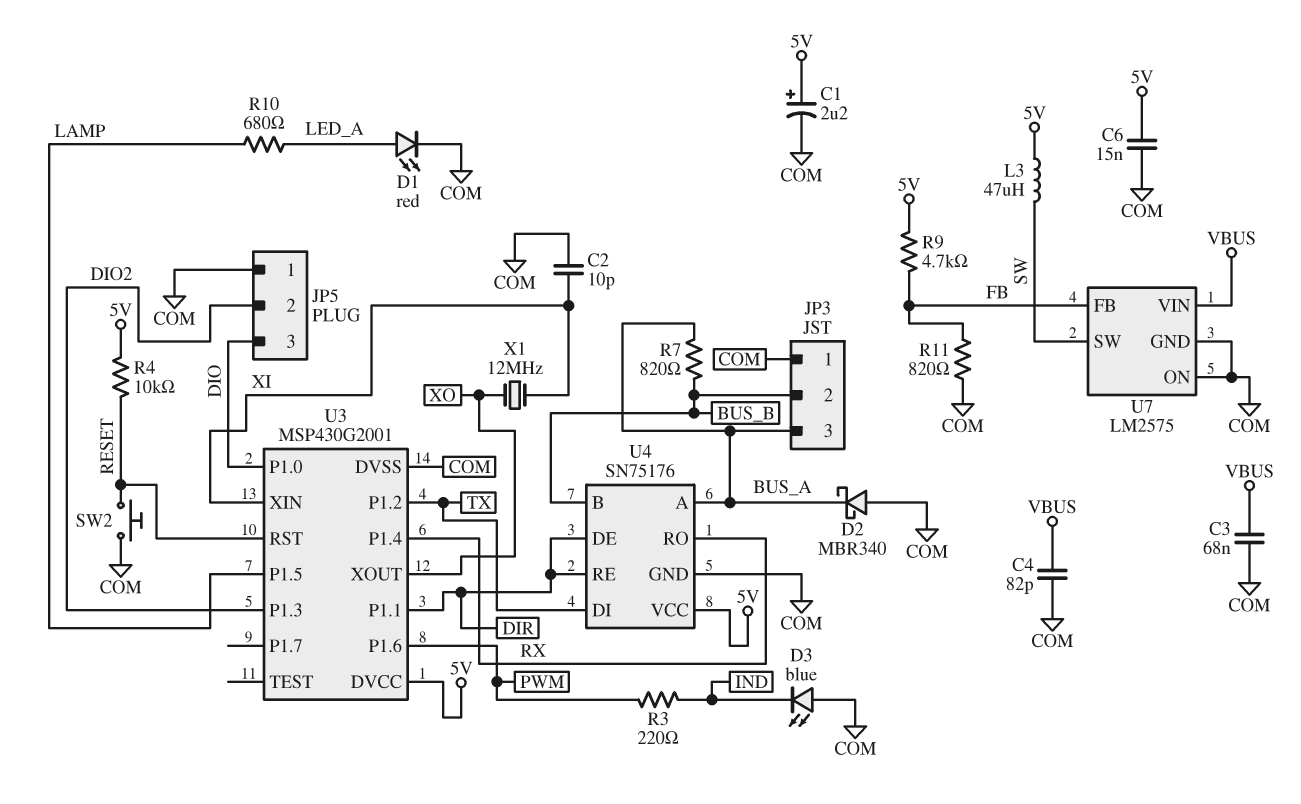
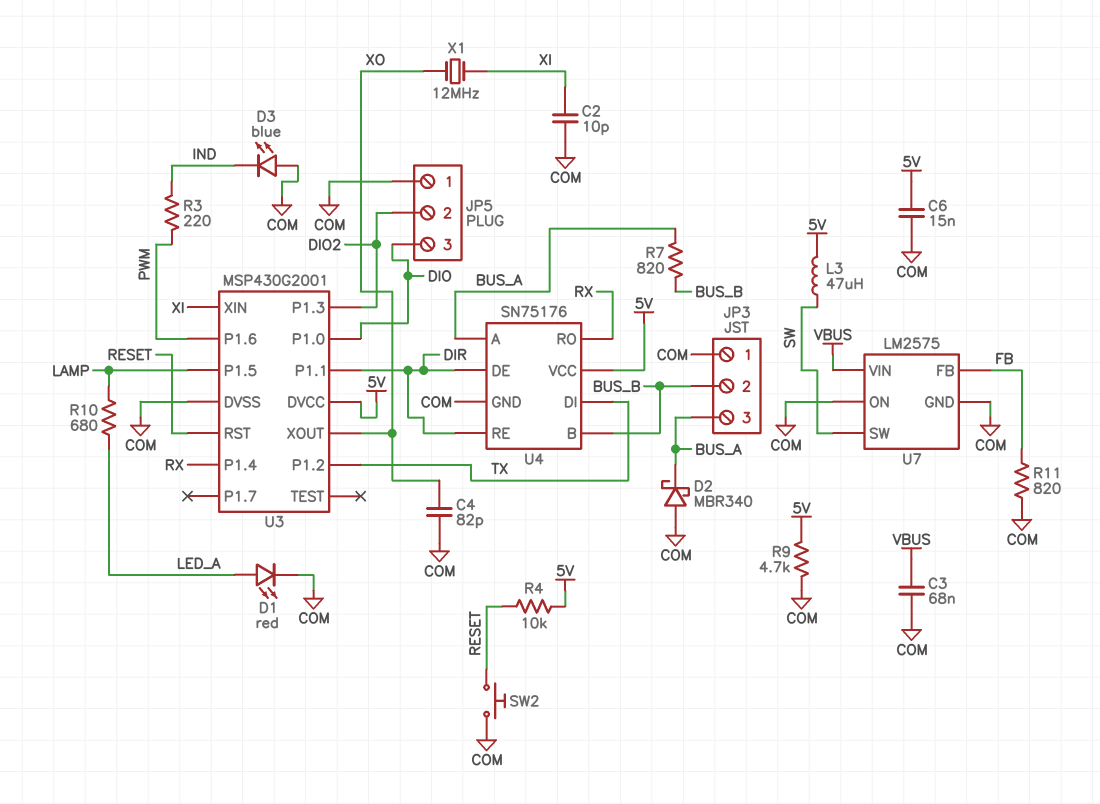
C1: 2.2uF (plus 5V, minus COM) -> none
C4: 82pF (COM, VBUS) -> 82pF (COM, XO)
R9: 4.7k (5V, FB) -> 4.7k (5V, COM)

